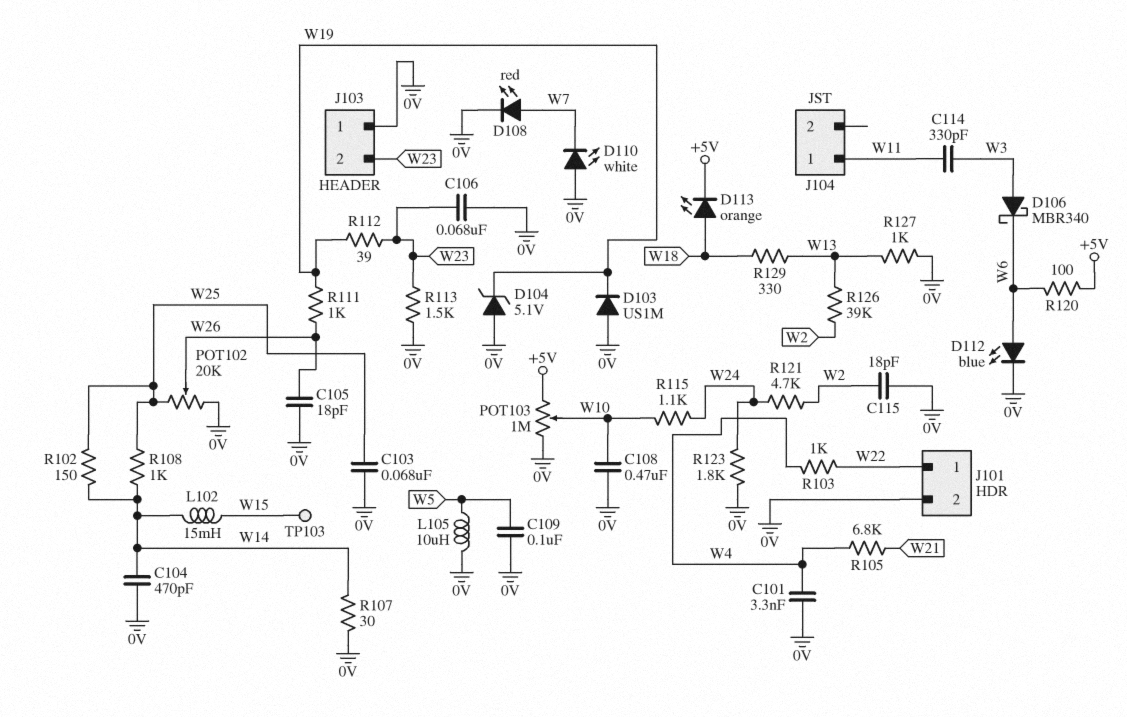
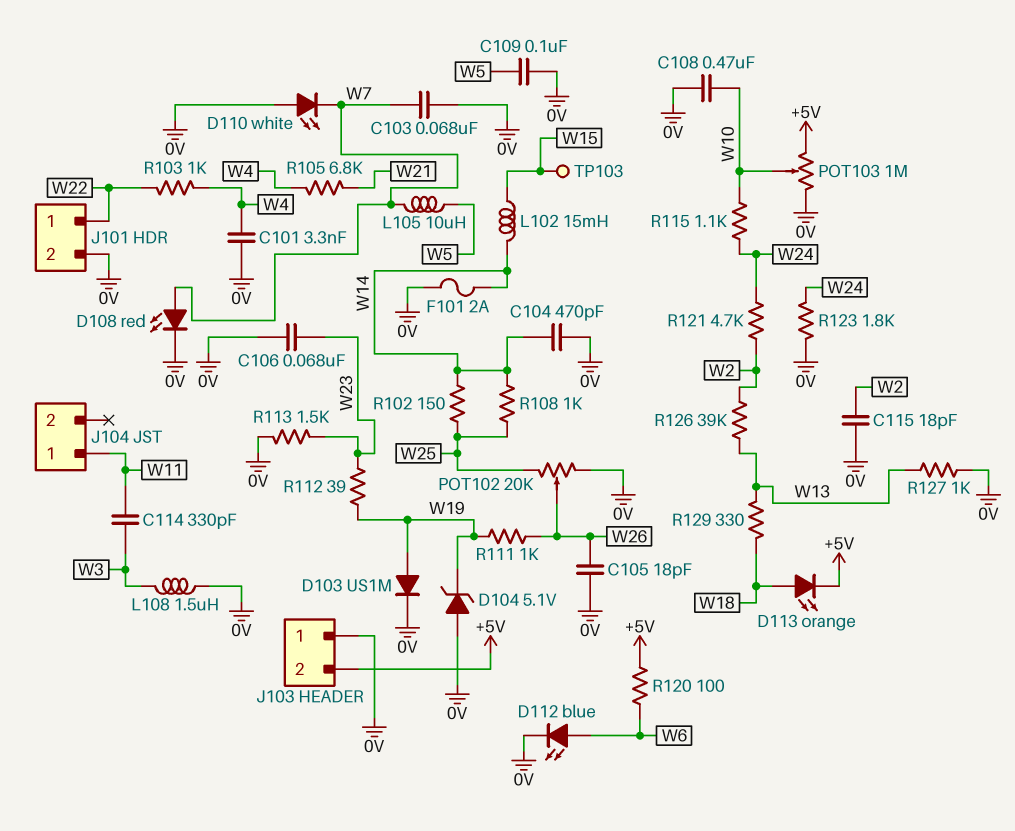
C103: 68nF (0V, W25) -> 68nF (0V, W7)
D103: diode US1M (A 0V, K W19) -> diode US1M (A W19, K 0V)
D106: schottky MBR340 (A W3, K W6) -> none
F101: none -> 2A (0V, W14)
J103 pin 2: W23 -> +5V
L105: 10uH (0V, W5) -> 10uH (W5, W7)
L108: none -> 1.5uH (0V, W3)
R107: 30 (0V, W14) -> none

